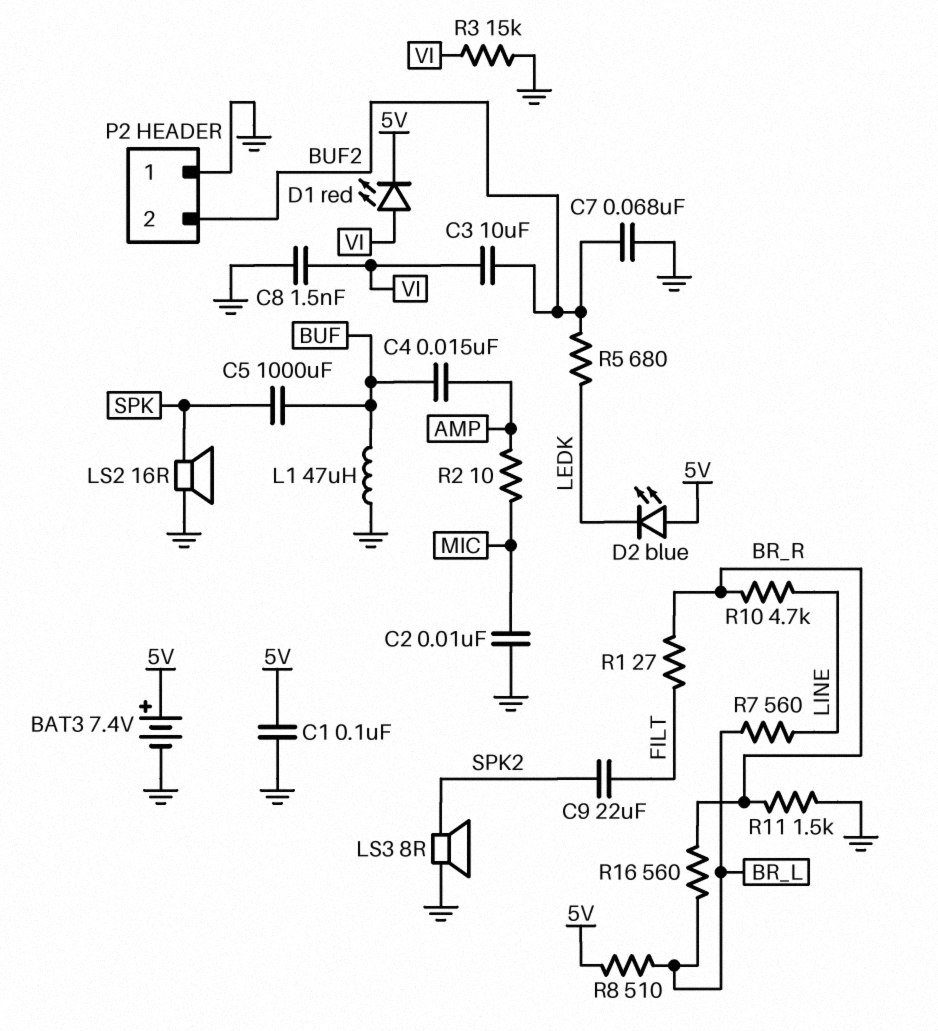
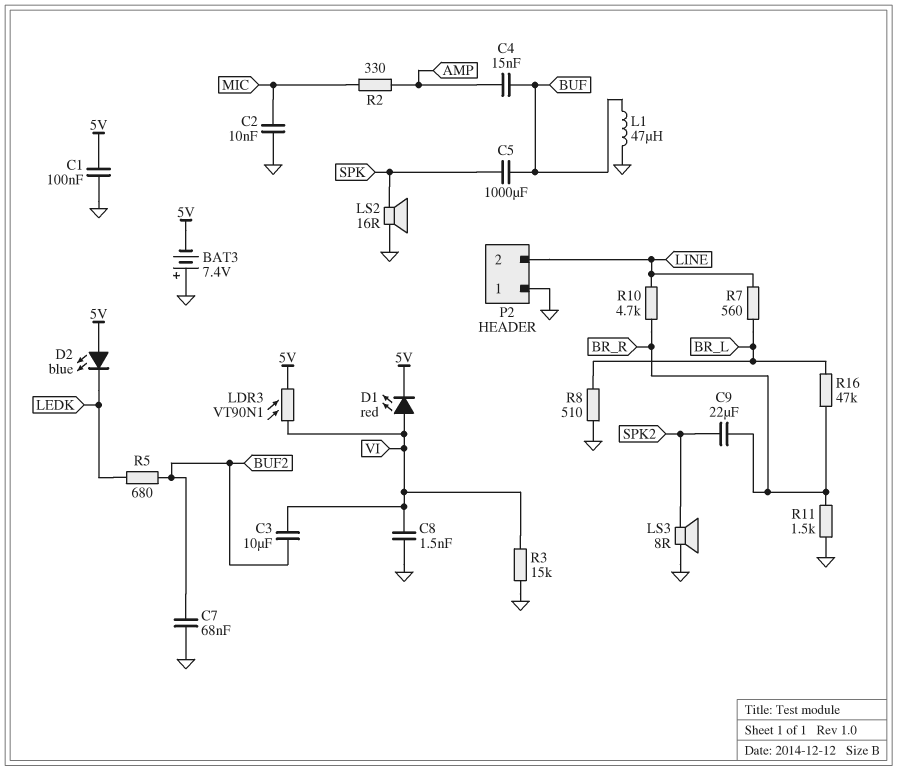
BAT3: 7.4V (plus 5V, minus GND) -> 7.4V (plus GND, minus 5V)
C9: 22uF (FILT, SPK2) -> 22uF (BR_R, SPK2)
LDR3: none -> VT90N1 (5V, VI)
P2 pin 2: BUF2 -> LINE
R1: 27 (BR_R, FILT) -> none
R2: 10 (AMP, MIC) -> 330 (AMP, MIC)
R8: 510 (5V, BR_L) -> 510 (BR_L, GND)
R16: 560 (BR_L, BR_R) -> 47k (BR_L, BR_R)

